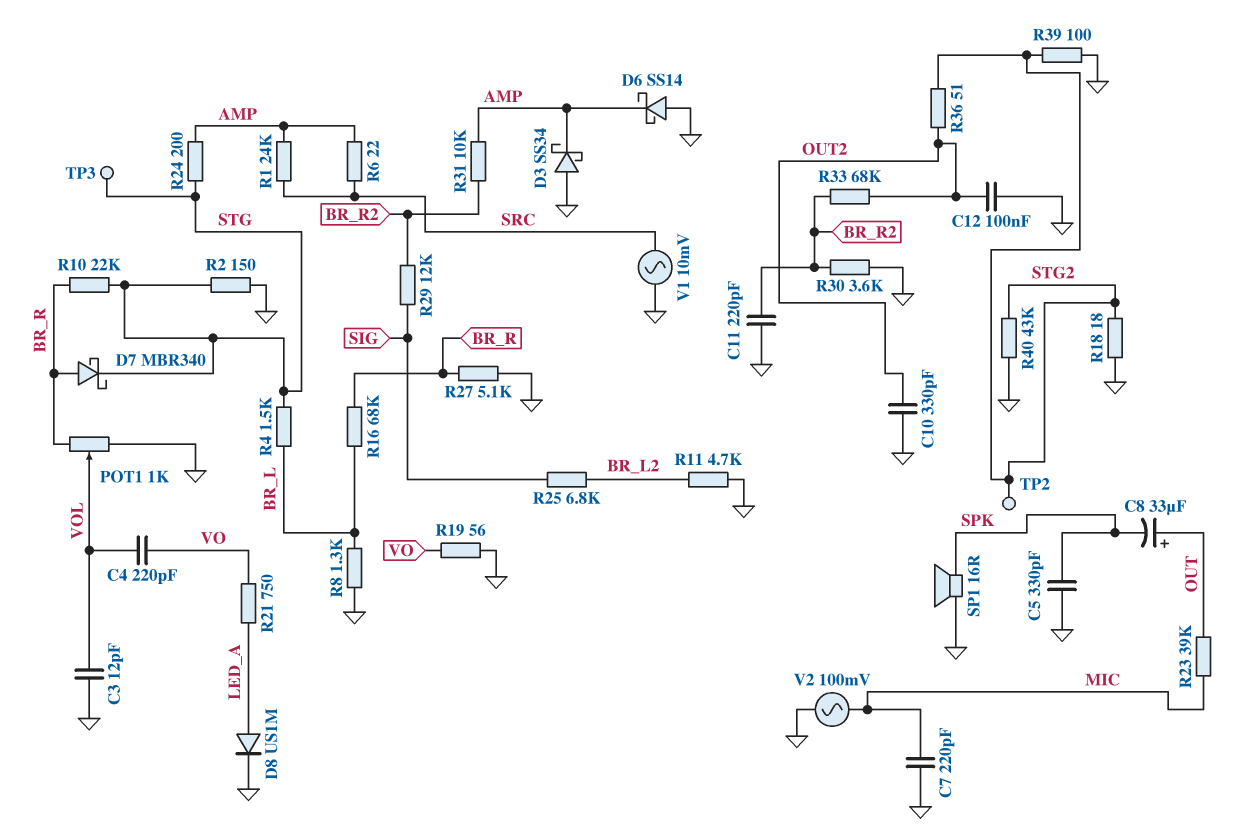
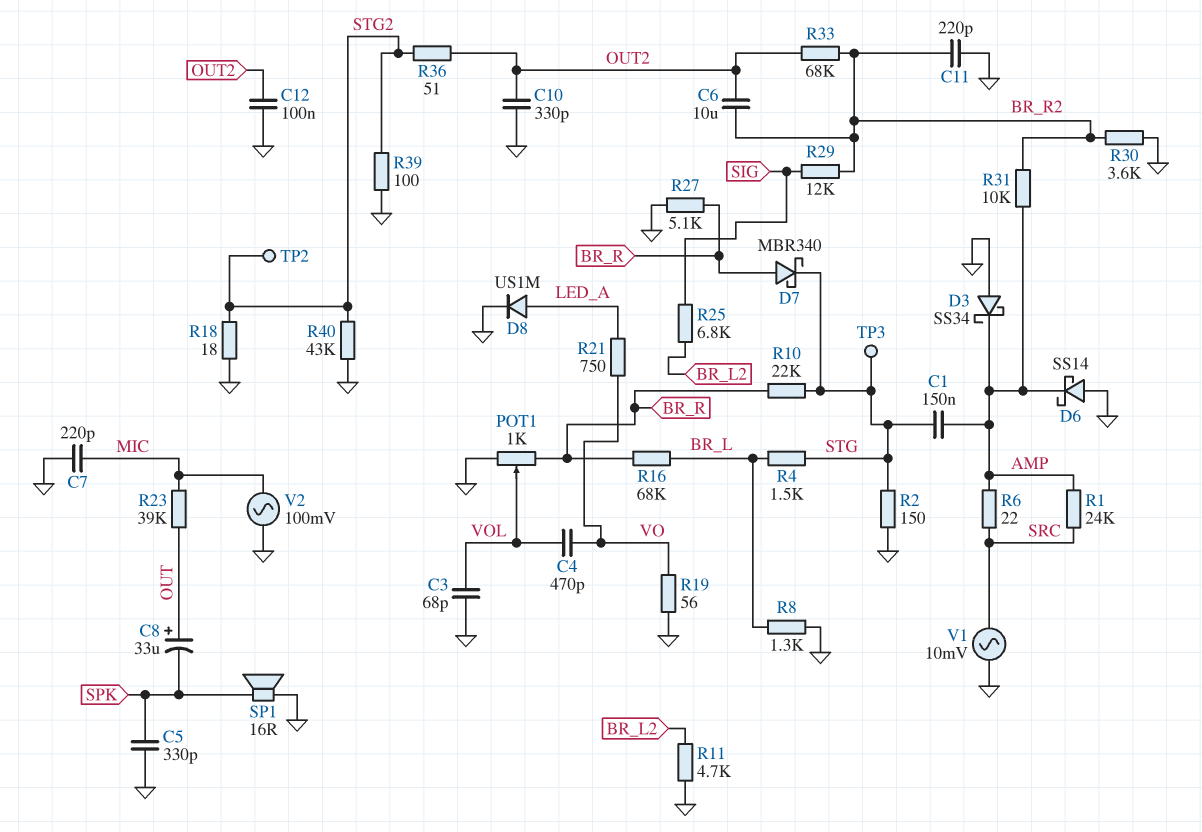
C1: none -> 150nF (AMP, STG)
C3: 12pF (GND, VOL) -> 68pF (GND, VOL)
C4: 220pF (VO, VOL) -> 470pF (VO, VOL)
C6: none -> 10uF (BR_R2, OUT2)
R24: 200 (AMP, STG) -> none

